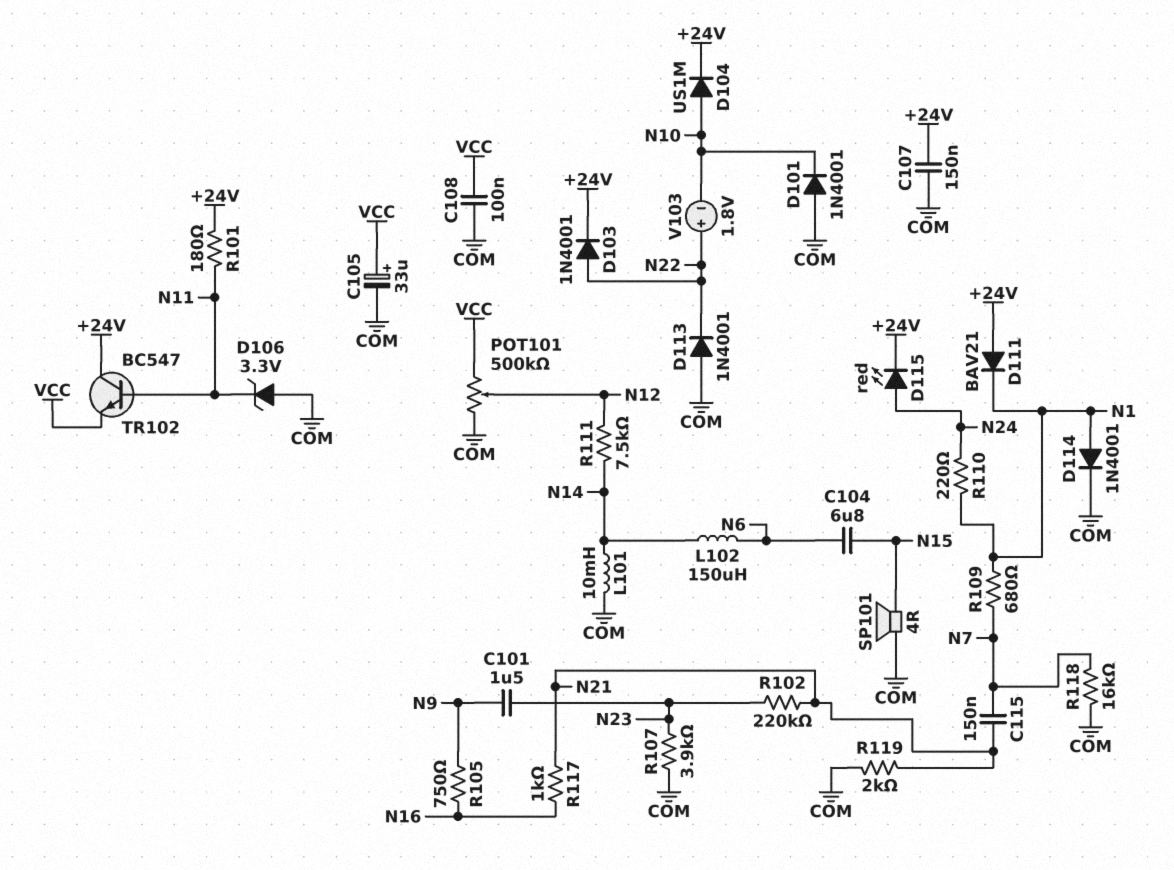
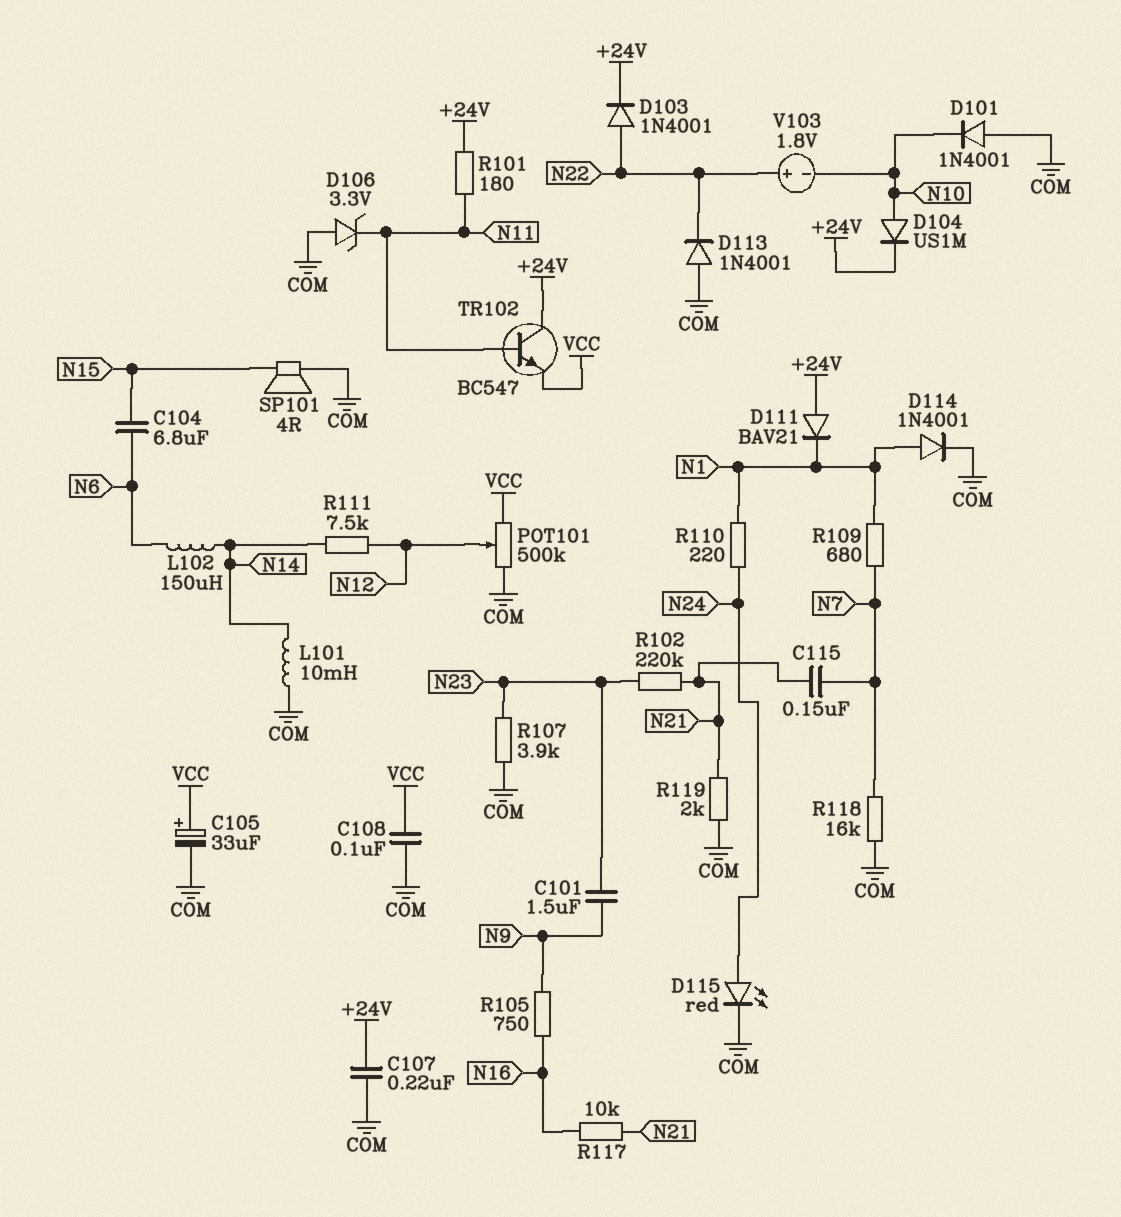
C107: 150nF (+24V, COM) -> 220nF (+24V, COM)
D115: LED red (A N24, K +24V) -> LED red (A N24, K COM)
R117: 1k (N16, N21) -> 10k (N16, N21)

